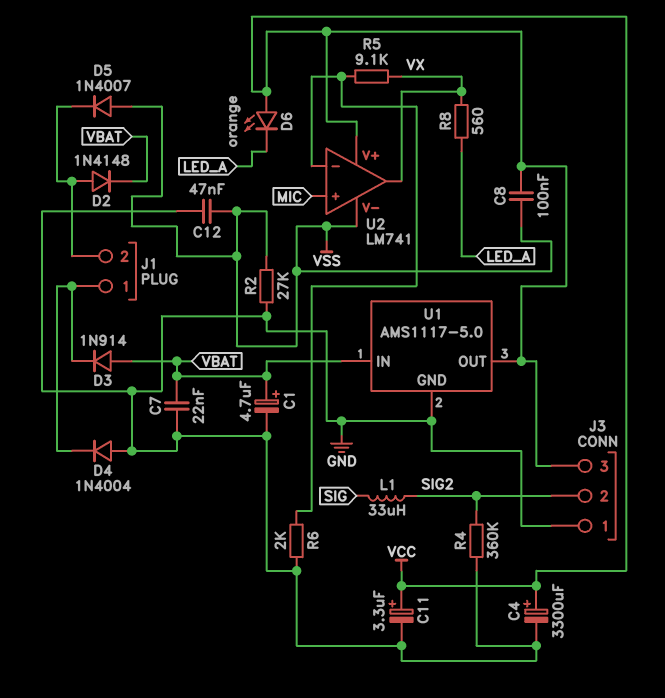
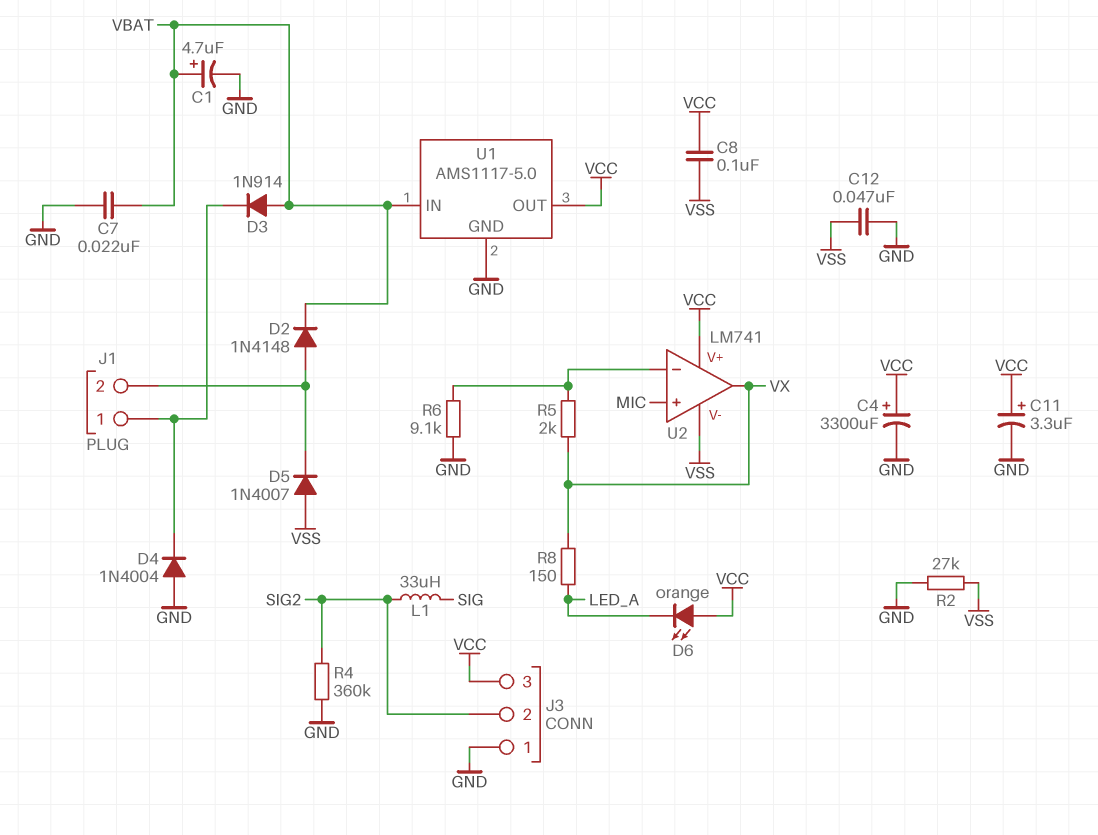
R5: 9.1k (U2/in-, VX) -> 2k (U2/in-, VX)
R6: 2k (GND, U2/in-) -> 9.1k (GND, U2/in-)
R8: 560 (LED_A, VX) -> 150 (LED_A, VX)

